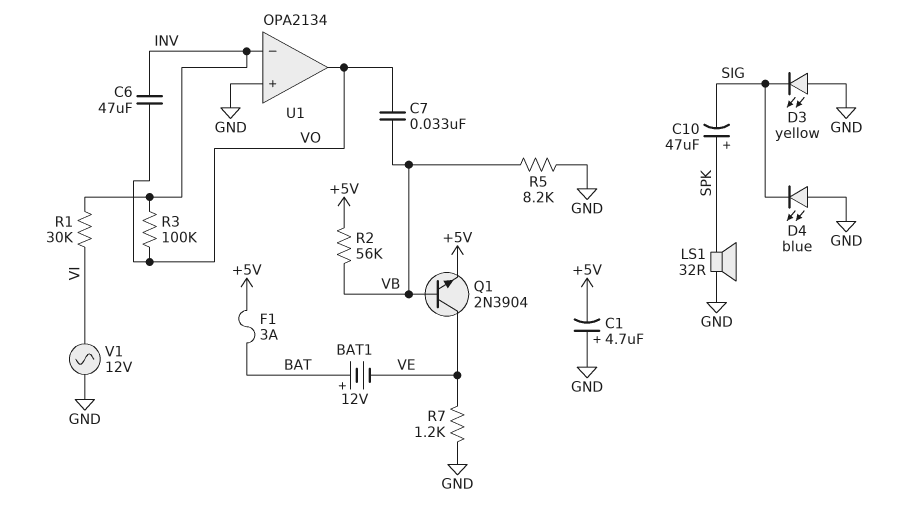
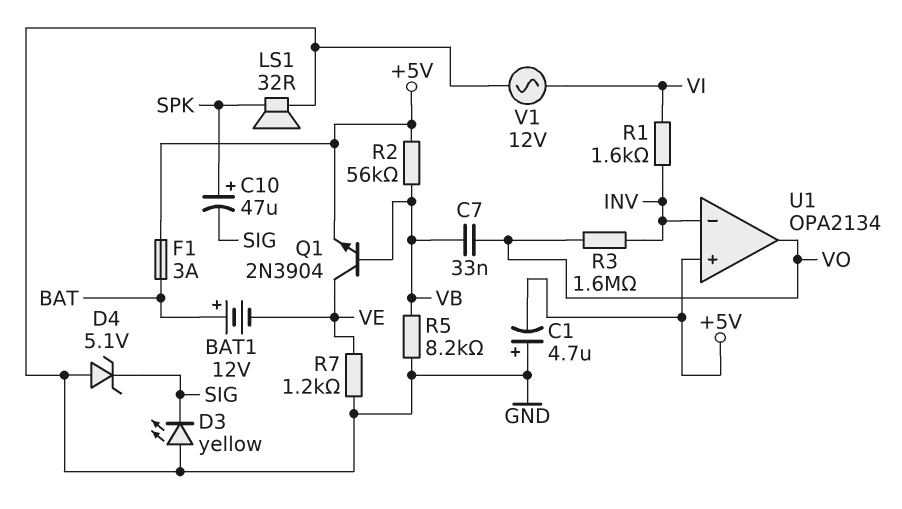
C6: 47uF (INV, VO) -> none
D4: LED blue (A GND, K SIG) -> zener 5.1V (A GND, K SIG)
R1: 30k (INV, VI) -> 1.6k (INV, VI)
R3: 100k (INV, VO) -> 1.6M (INV, VO)
U1 pin in+: GND -> +5V

